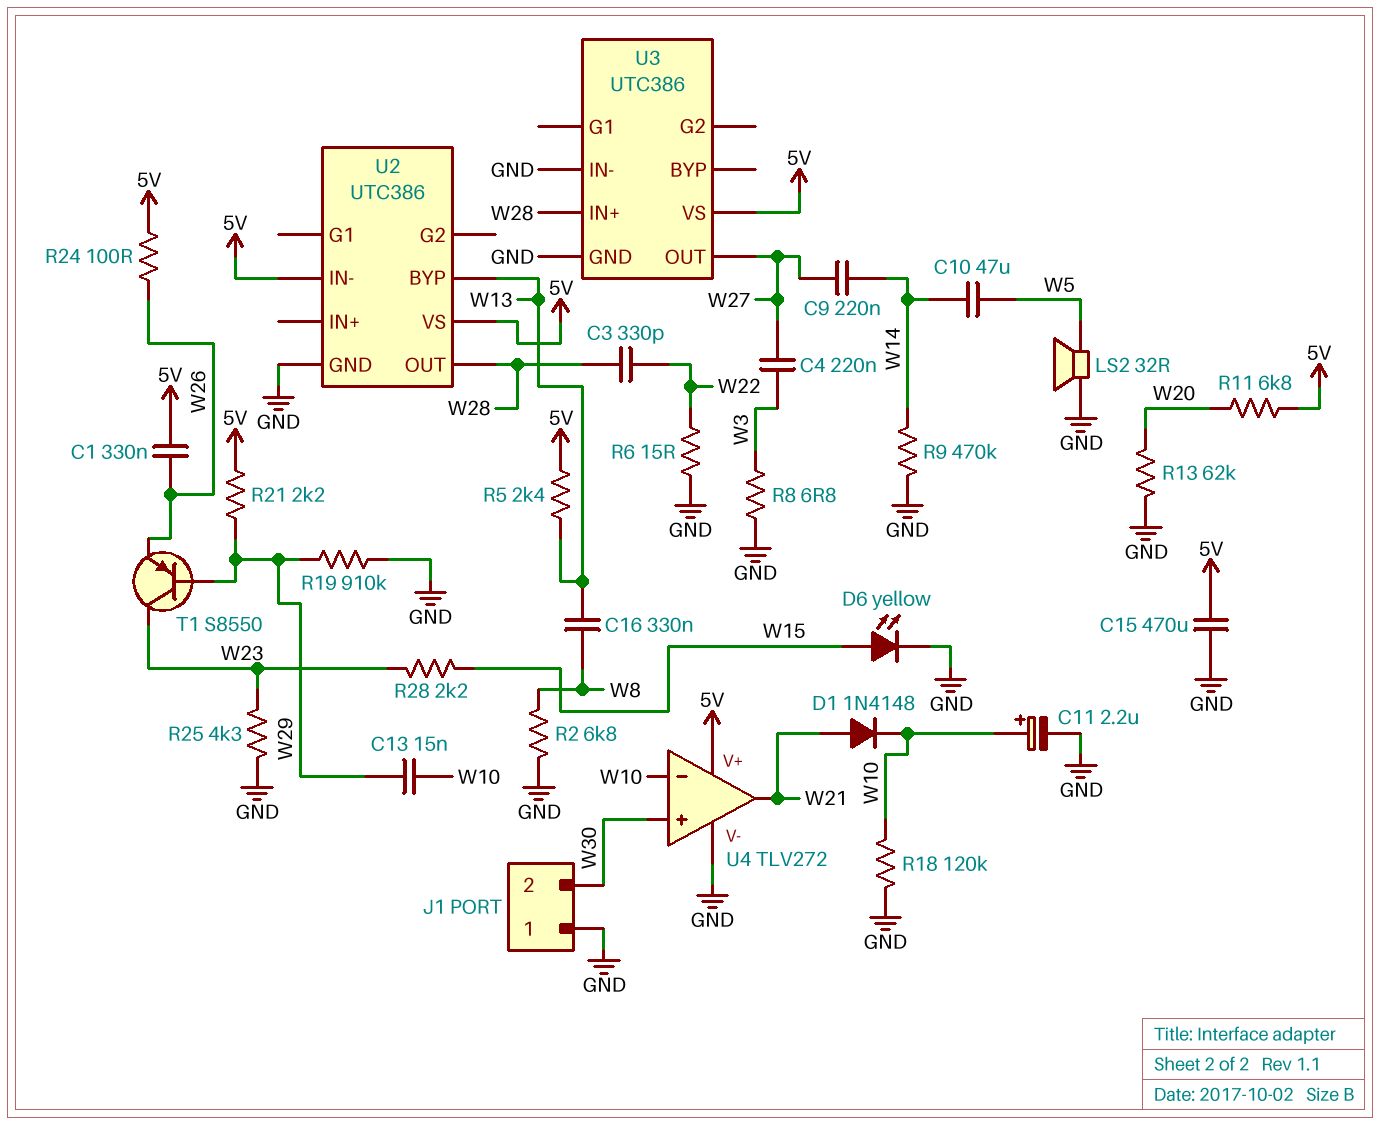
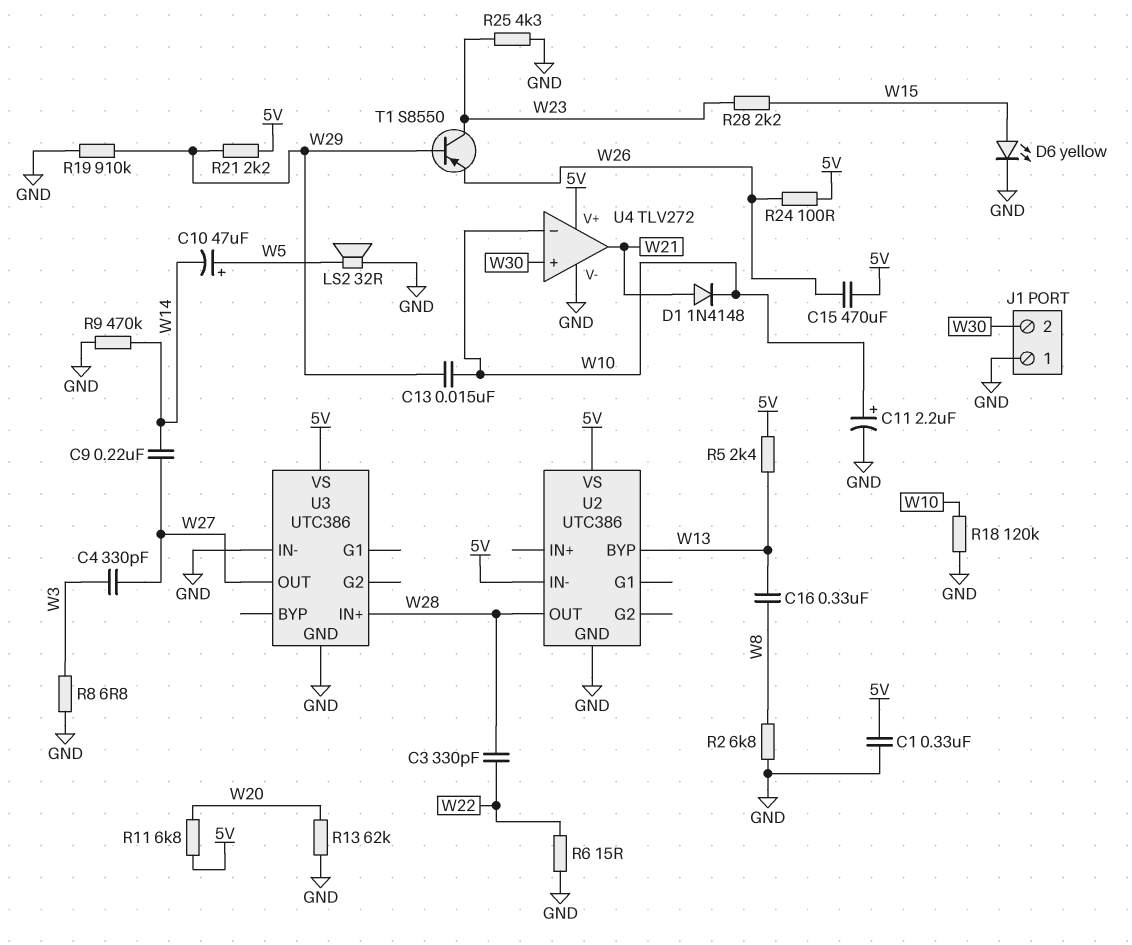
C1: 330nF (5V, W26) -> 330nF (5V, GND)
C4: 220nF (W3, W27) -> 330pF (W3, W27)
C10: 47uF (W5, W14) -> 47uF (plus W5, minus W14)
C15: 470uF (5V, GND) -> 470uF (5V, W26)

